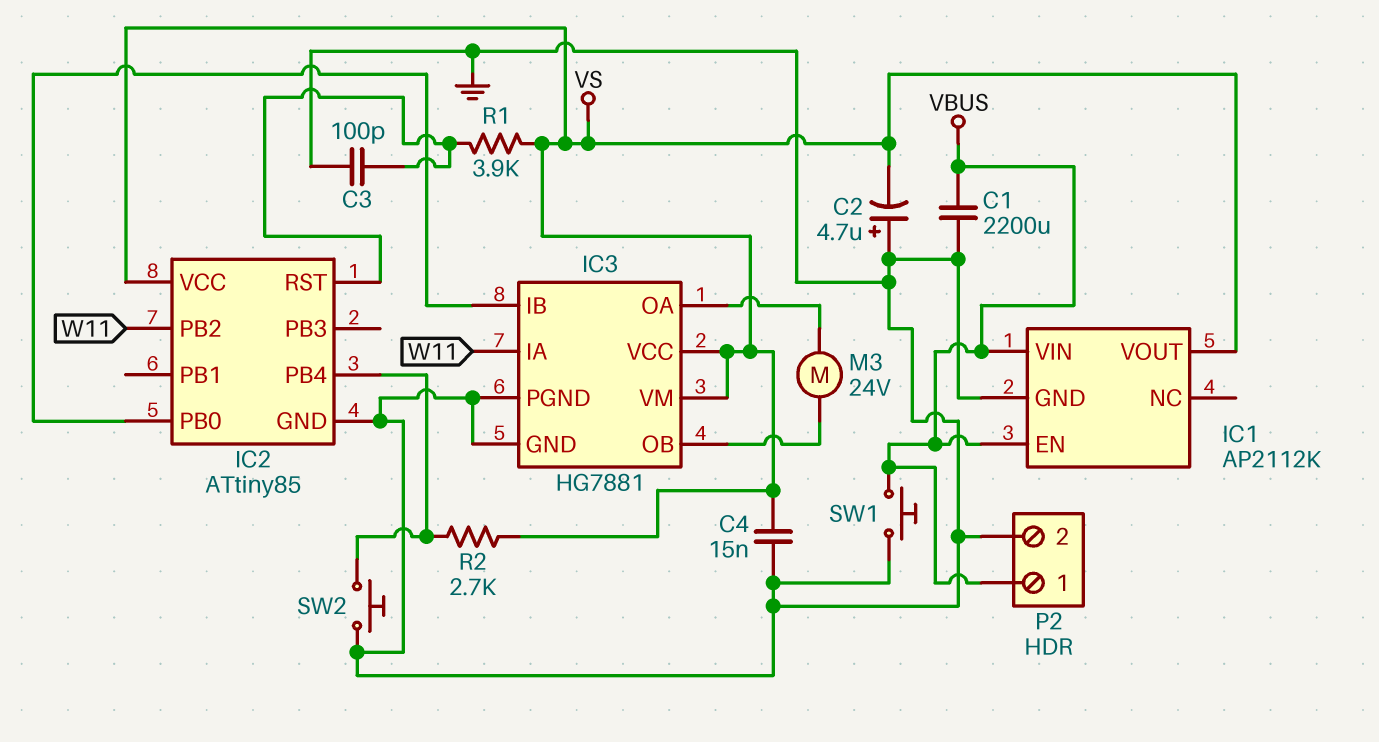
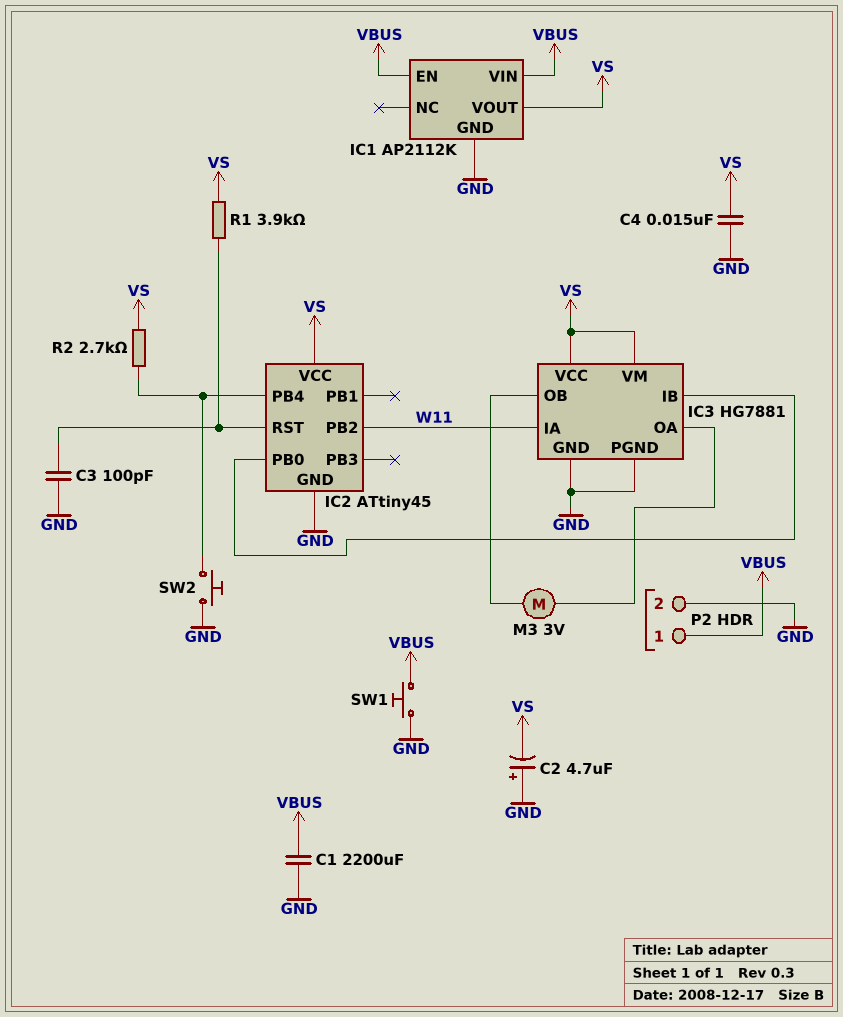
IC2: ATtiny85 -> ATtiny45
M3: motor 24V (IC3/OA, IC3/OB) -> motor 3V (IC3/OA, IC3/OB)

